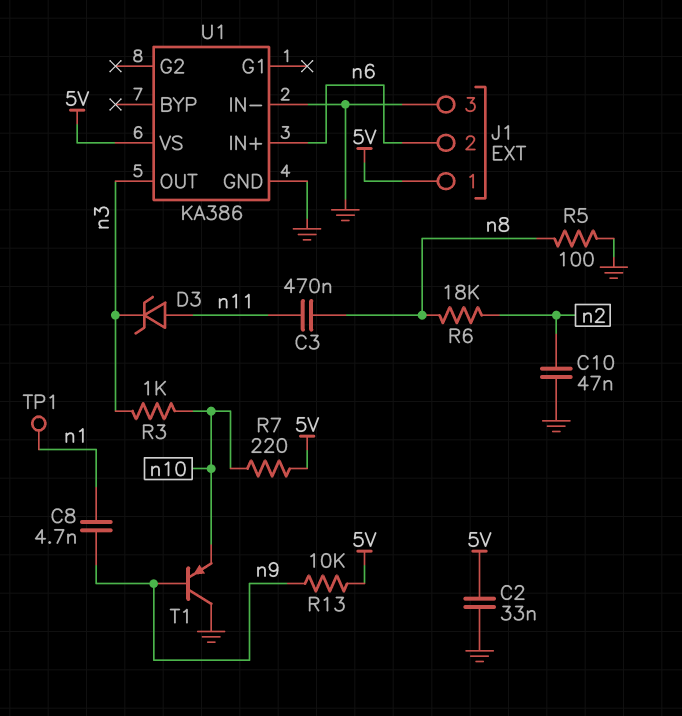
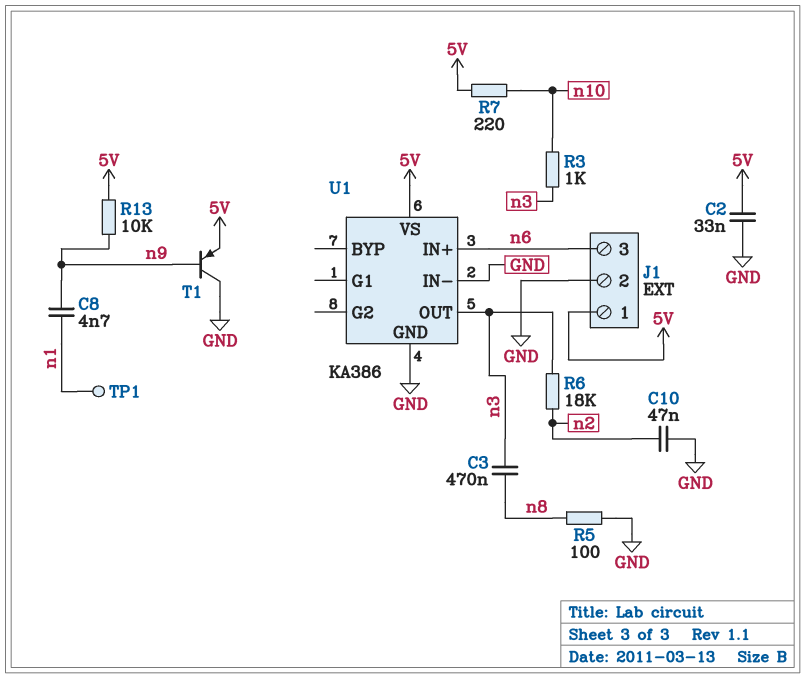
C3: 470nF (n8, n11) -> 470nF (n3, n8)
D3: zener (A n11, K n3) -> none
J1 pin 2: n6 -> GND
J1 pin 3: GND -> n6
R6: 18k (n2, n8) -> 18k (n2, n3)
T1: PNP (B n9, C GND, E n10) -> PNP (B n9, C GND, E 5V)

